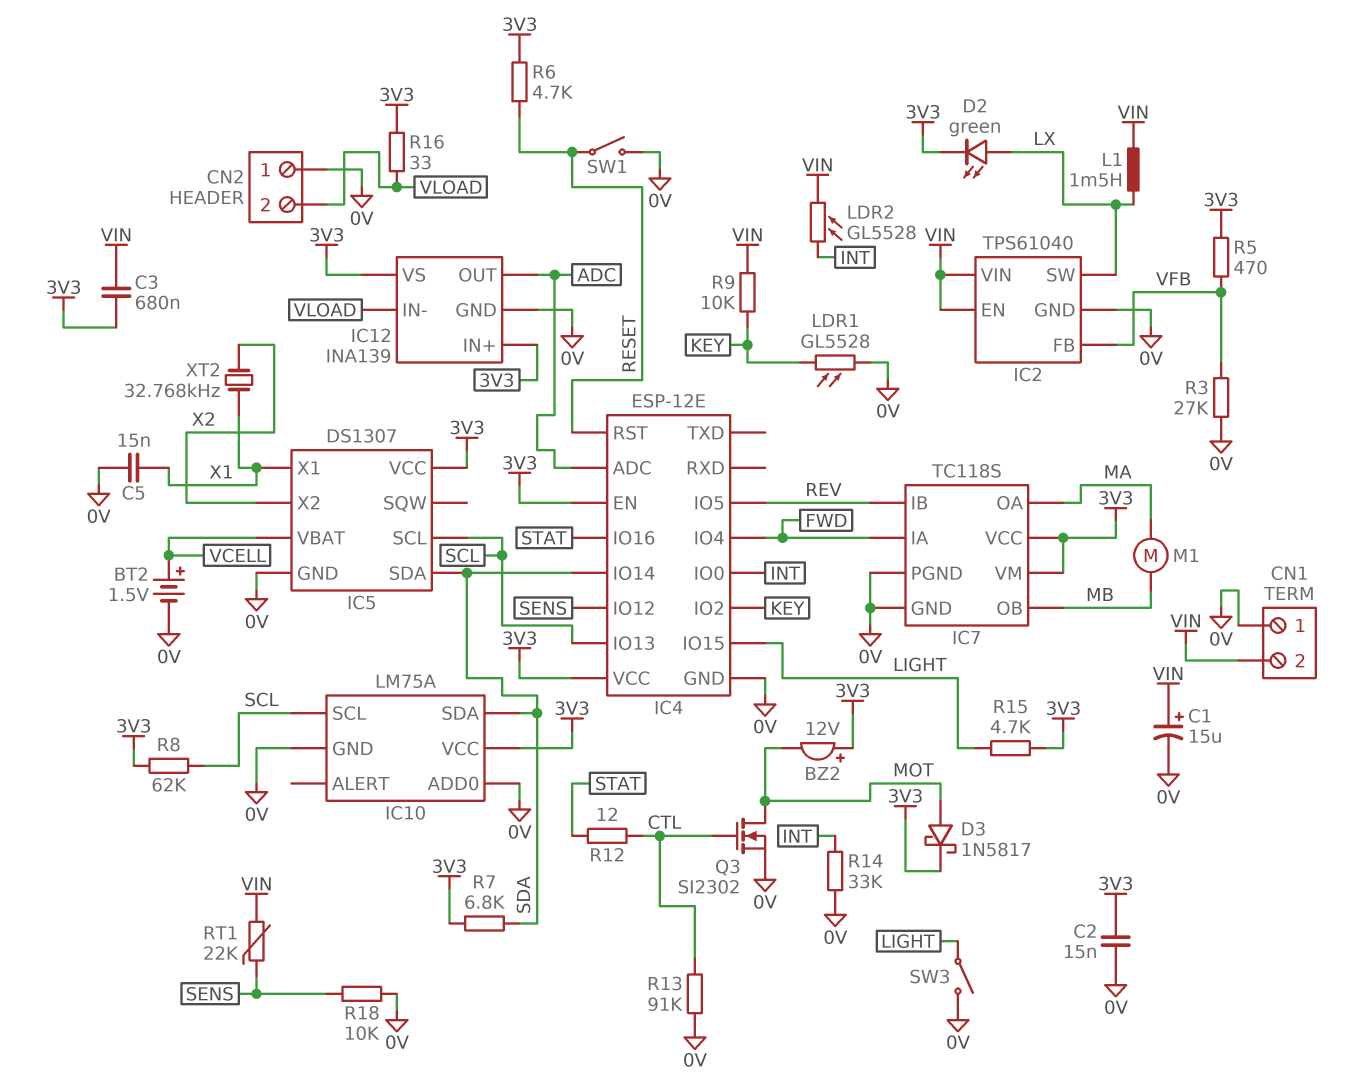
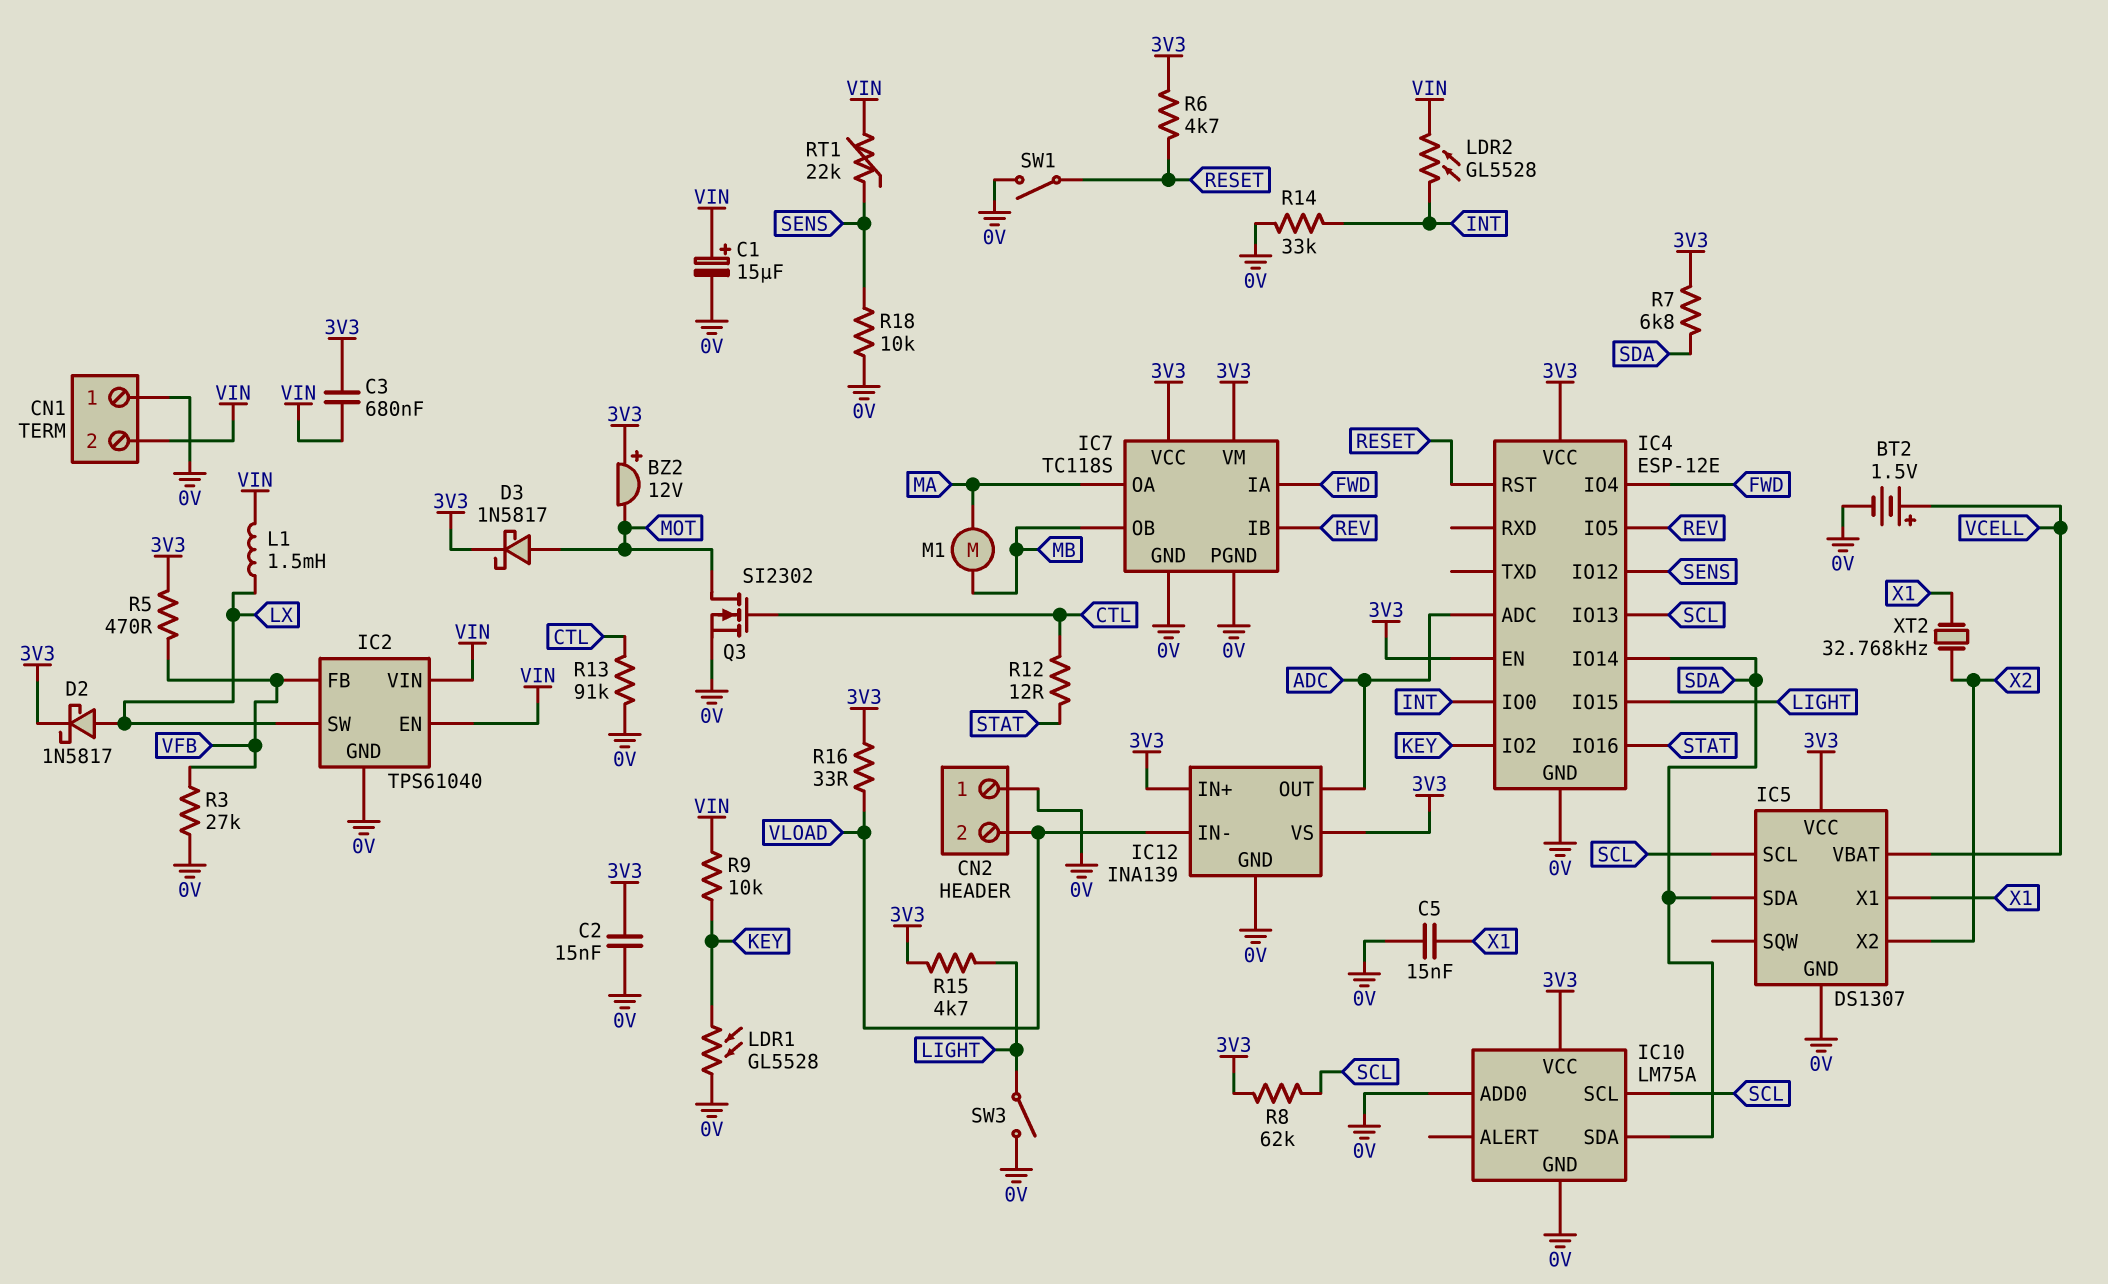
D2: LED green (A LX, K 3V3) -> schottky 1N5817 (A LX, K 3V3)

